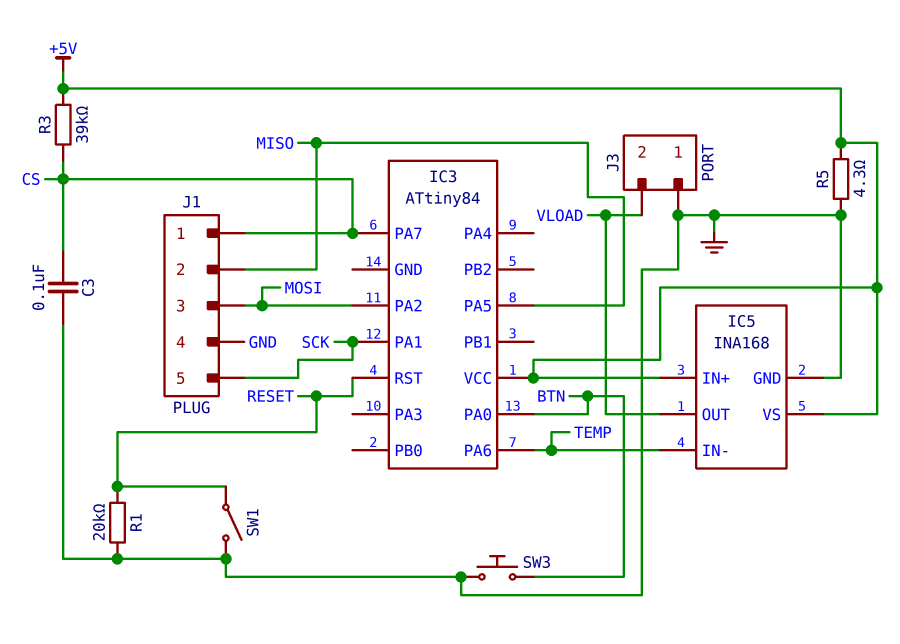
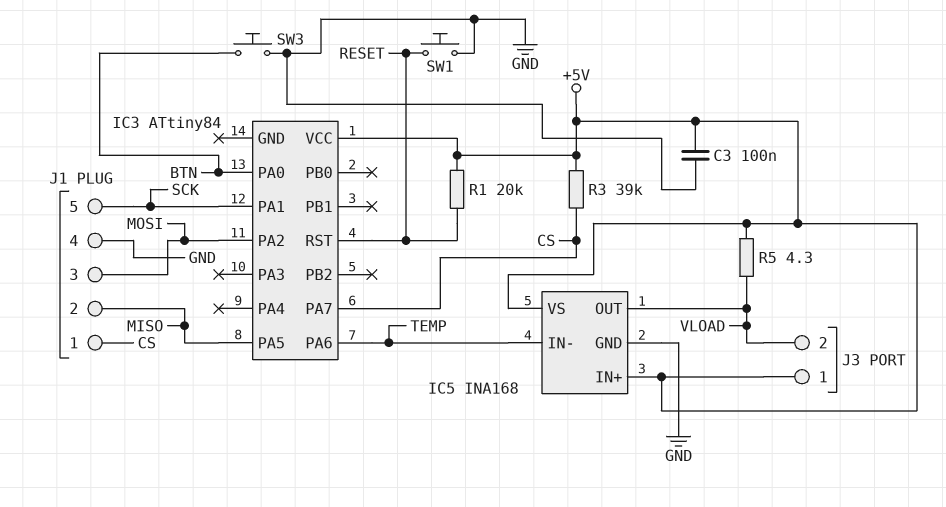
C3: 100nF (CS, GND) -> 100nF (+5V, GND)
J3 pin 1: GND -> +5V
R1: 20k (GND, RESET) -> 20k (+5V, RESET)
R5: 4.3 (+5V, GND) -> 4.3 (+5V, VLOAD)
SW1: switch (GND, RESET) -> button (GND, RESET)

